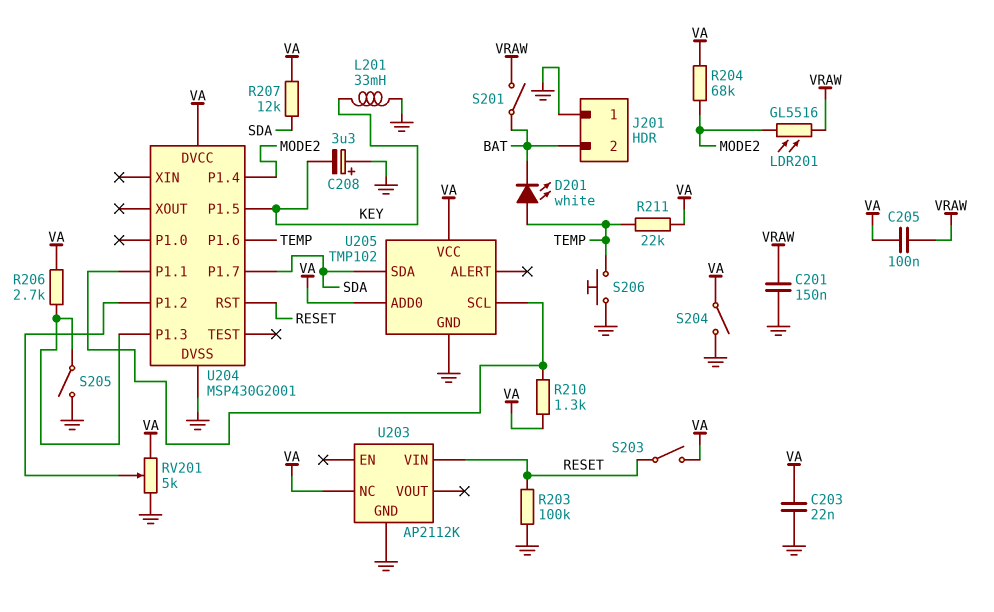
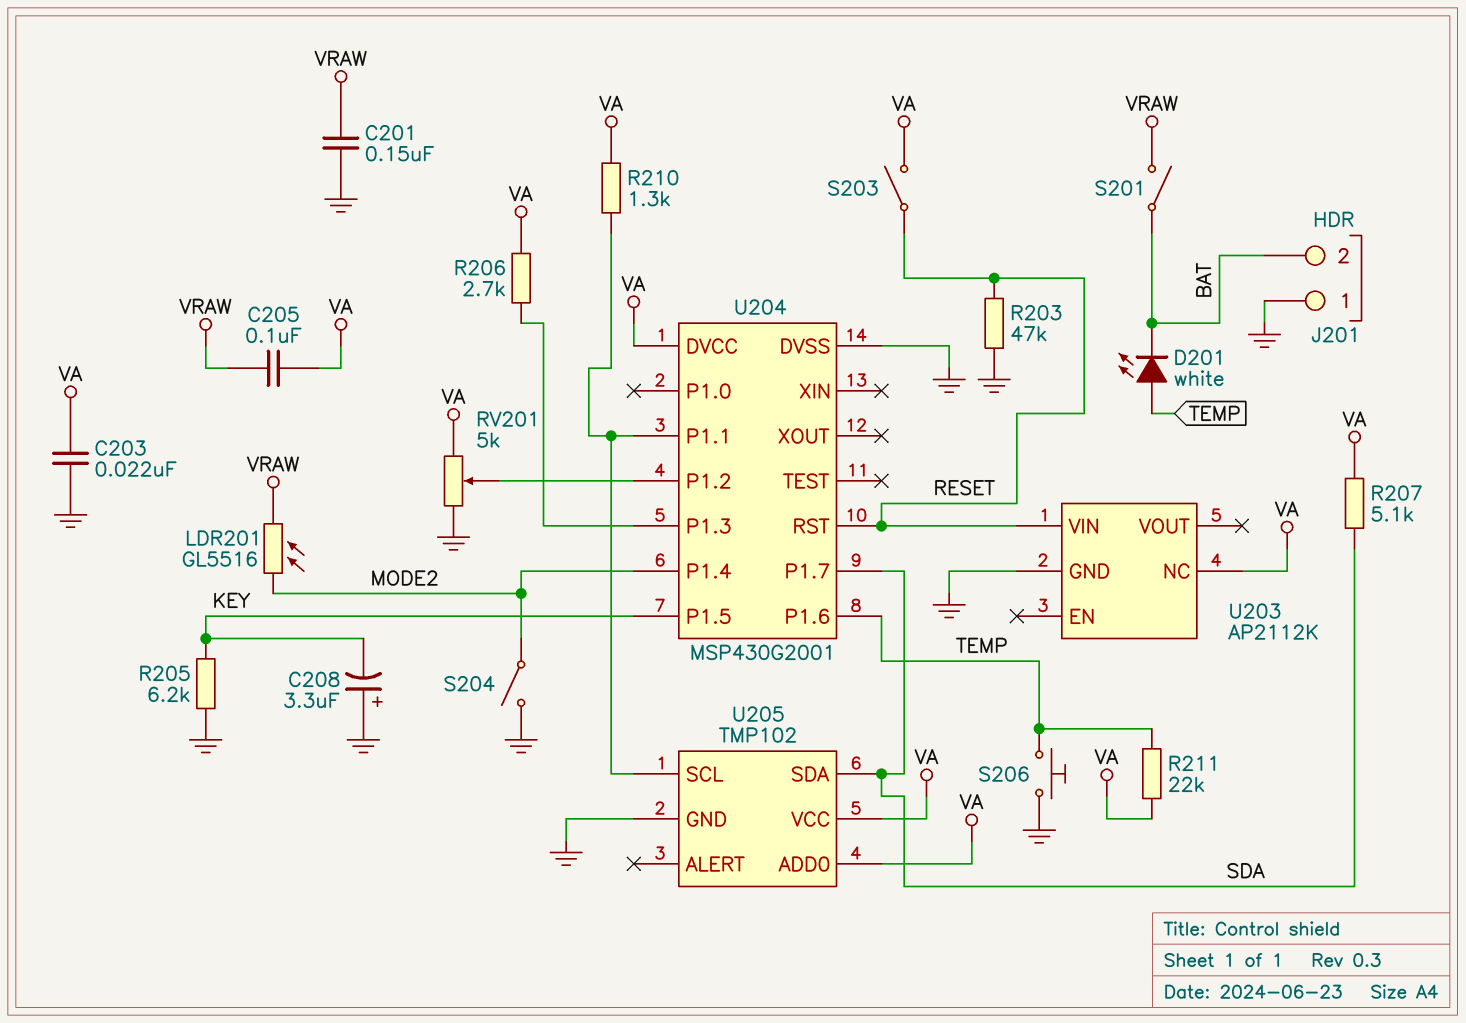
L201: 33mH (GND, KEY) -> none
R203: 100k (GND, RESET) -> 47k (GND, RESET)
R204: 68k (MODE2, VA) -> none
R205: none -> 6.2k (GND, KEY)
R207: 12k (SDA, VA) -> 5.1k (SDA, VA)
S204: switch (GND, VA) -> switch (GND, MODE2)
S205: switch (GND, U204/P1.3) -> none

